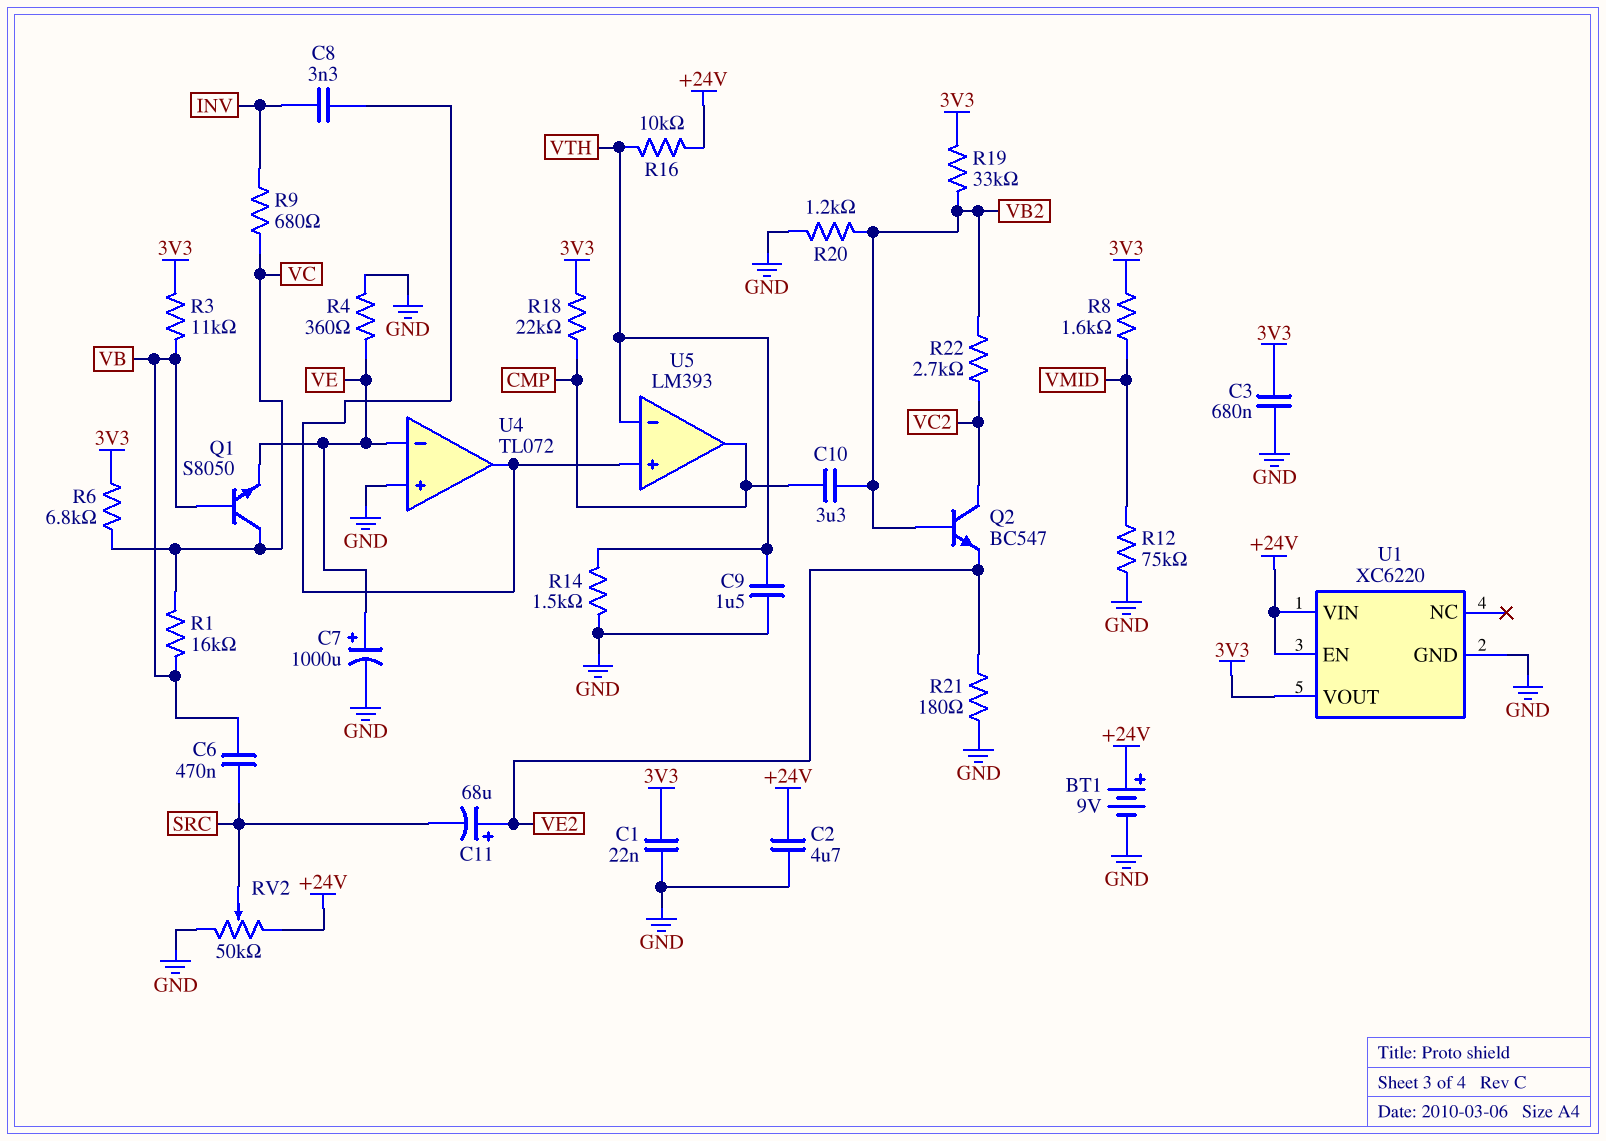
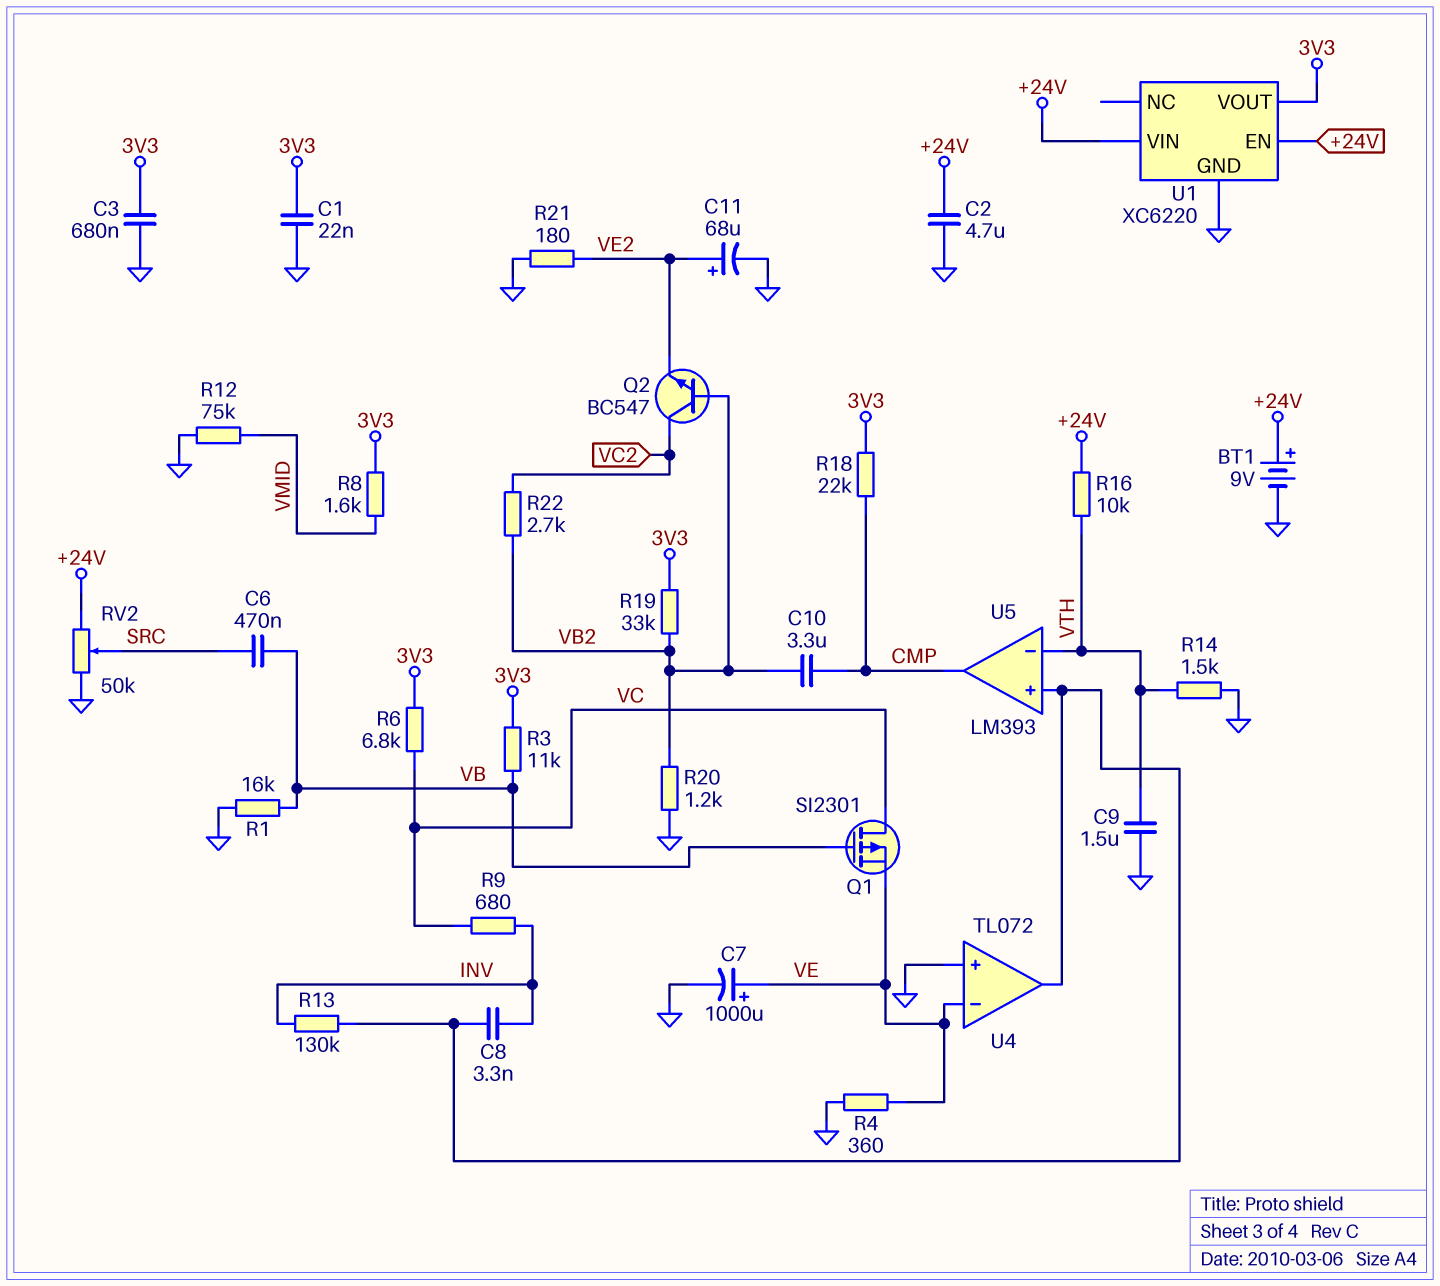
C11: 68uF (plus VE2, minus SRC) -> 68uF (plus VE2, minus GND)
Q1: NPN S8050 (B VB, C VC, E VE) -> PMOS SI2301 (G VB, D VC, S VE)
R1: 16k (VB, VC) -> 16k (GND, VB)
R13: none -> 130k (INV, U4/out)

